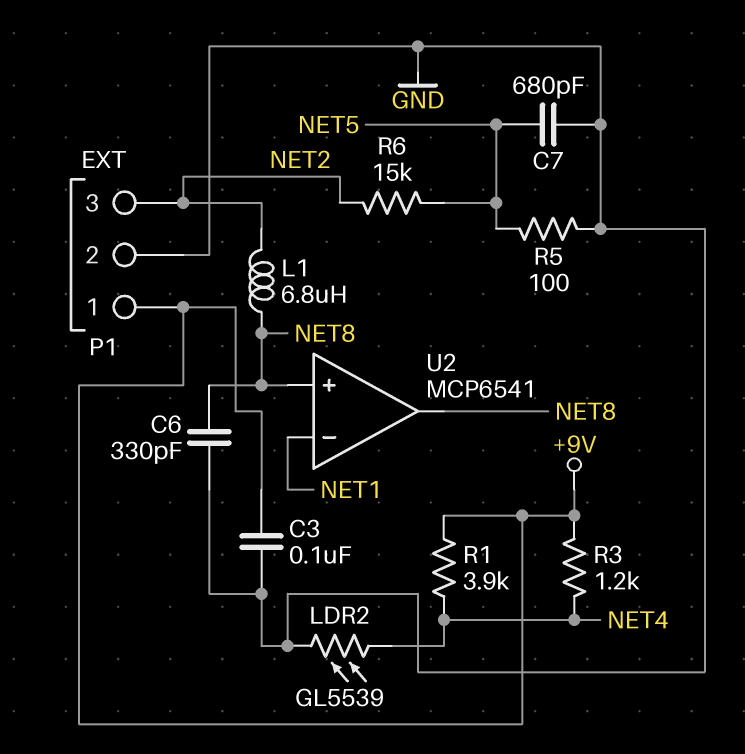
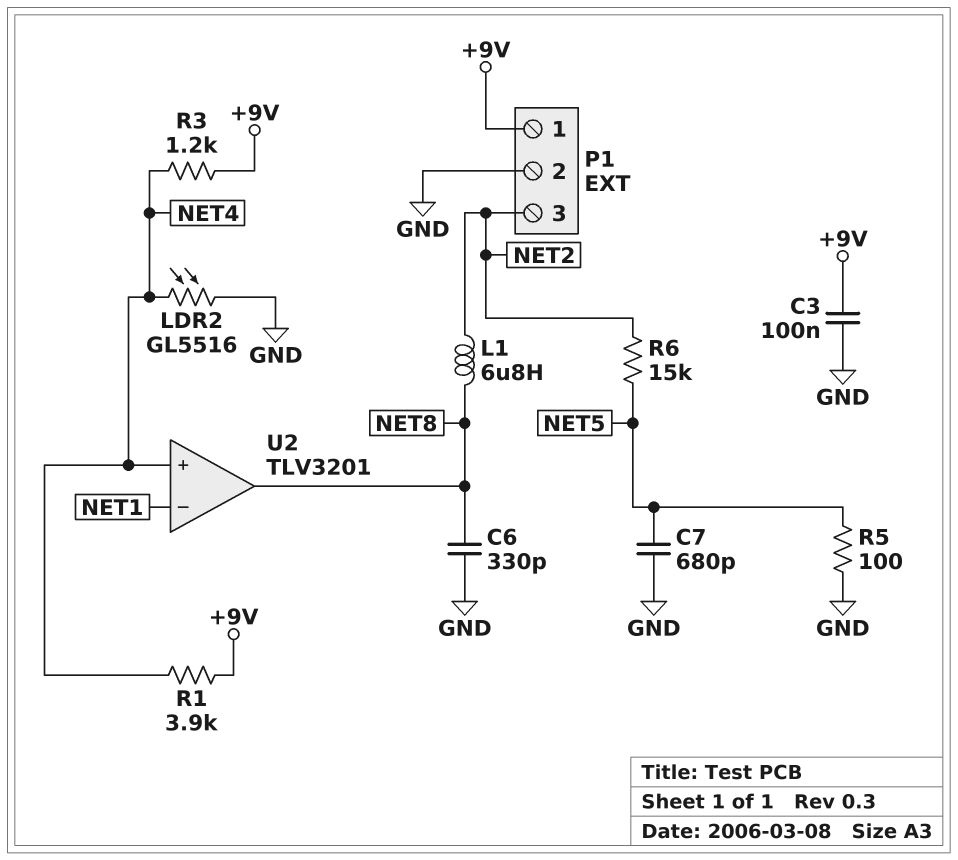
LDR2: GL5539 (GND, NET4) -> GL5516 (GND, NET4)
U2: MCP6541 -> TLV3201
U2 pin in+: NET8 -> NET4

